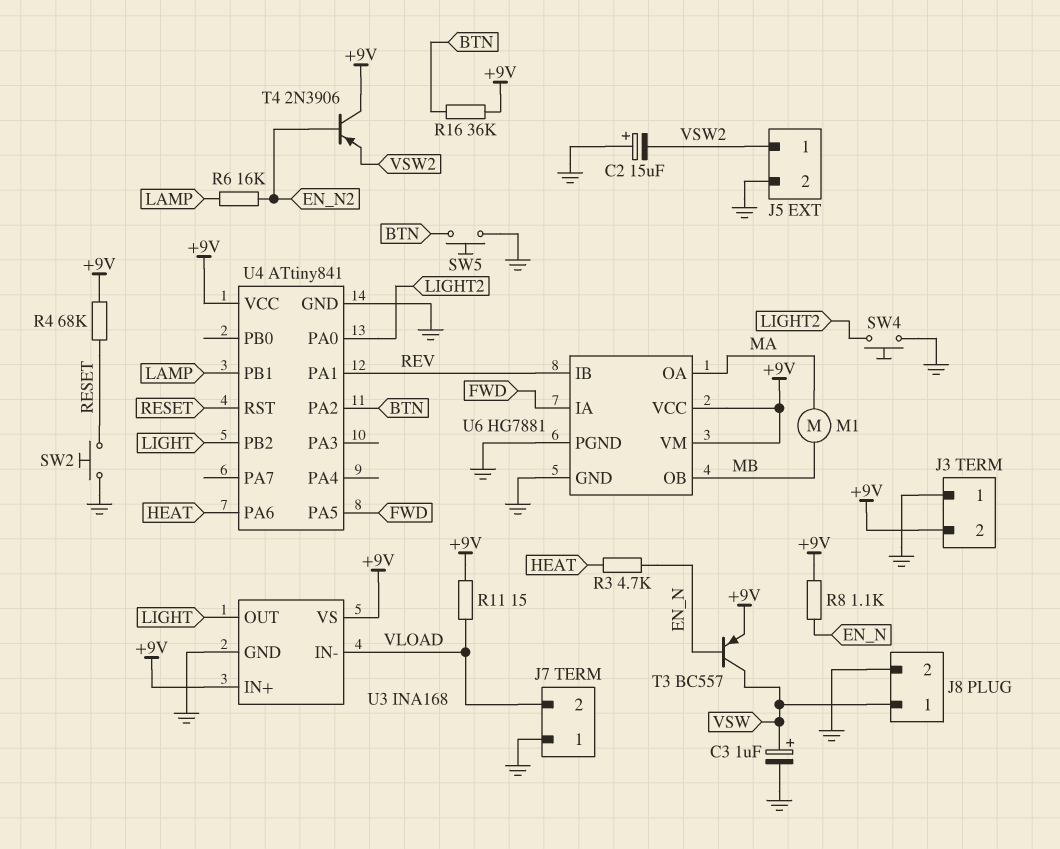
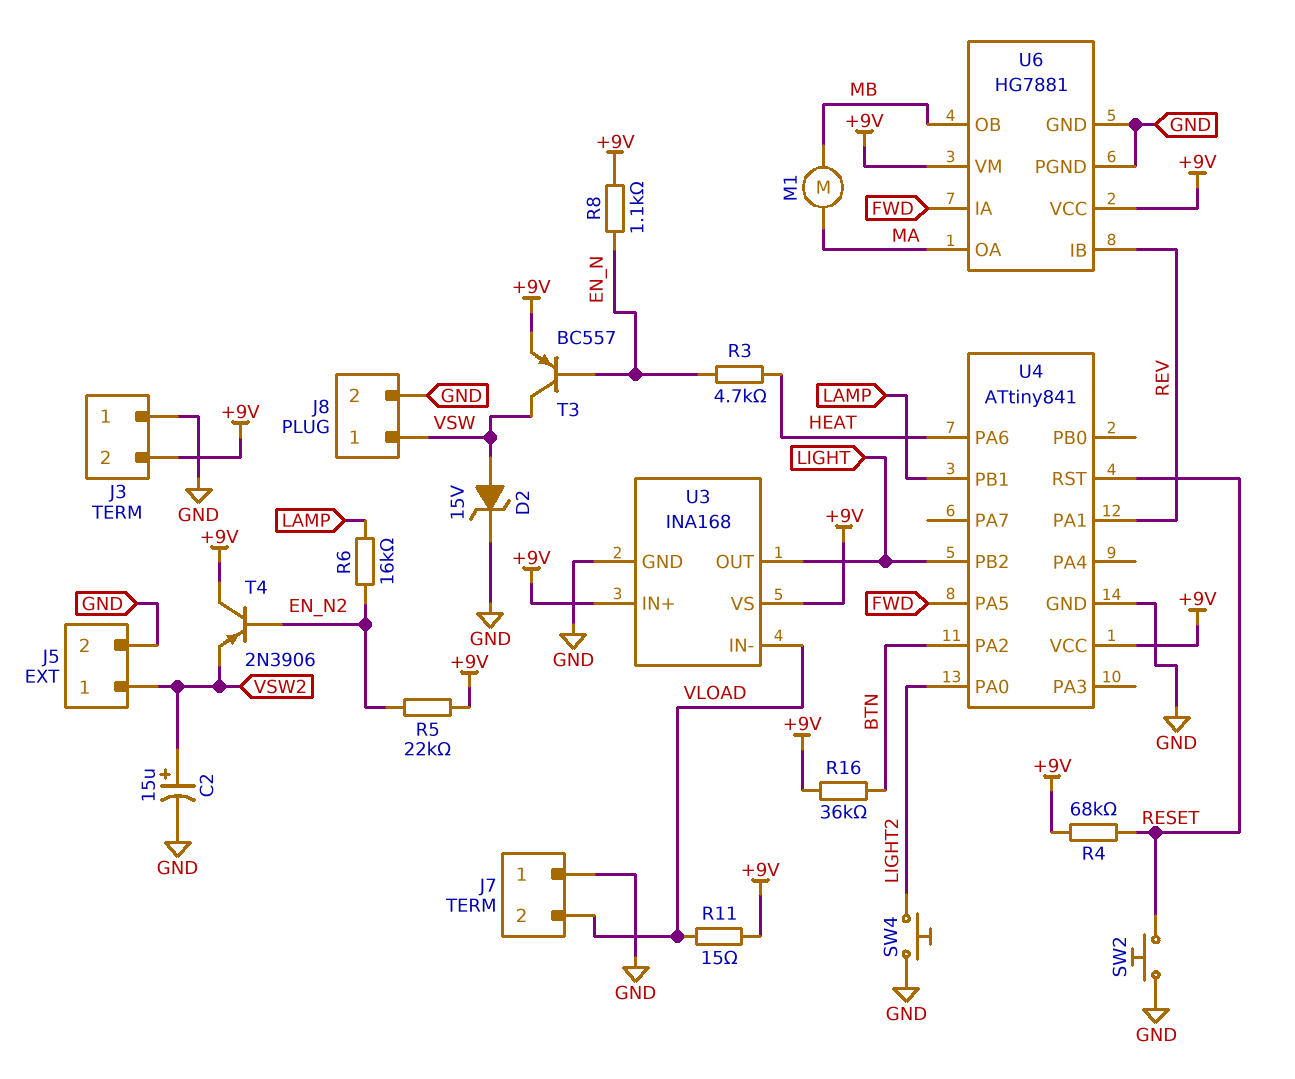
C2: 15uF (plus GND, minus VSW2) -> 15uF (plus VSW2, minus GND)
C3: 1uF (plus VSW, minus GND) -> none
D2: none -> zener 15V (A VSW, K GND)
R5: none -> 22k (+9V, EN_N2)
SW5: button (BTN, GND) -> none

